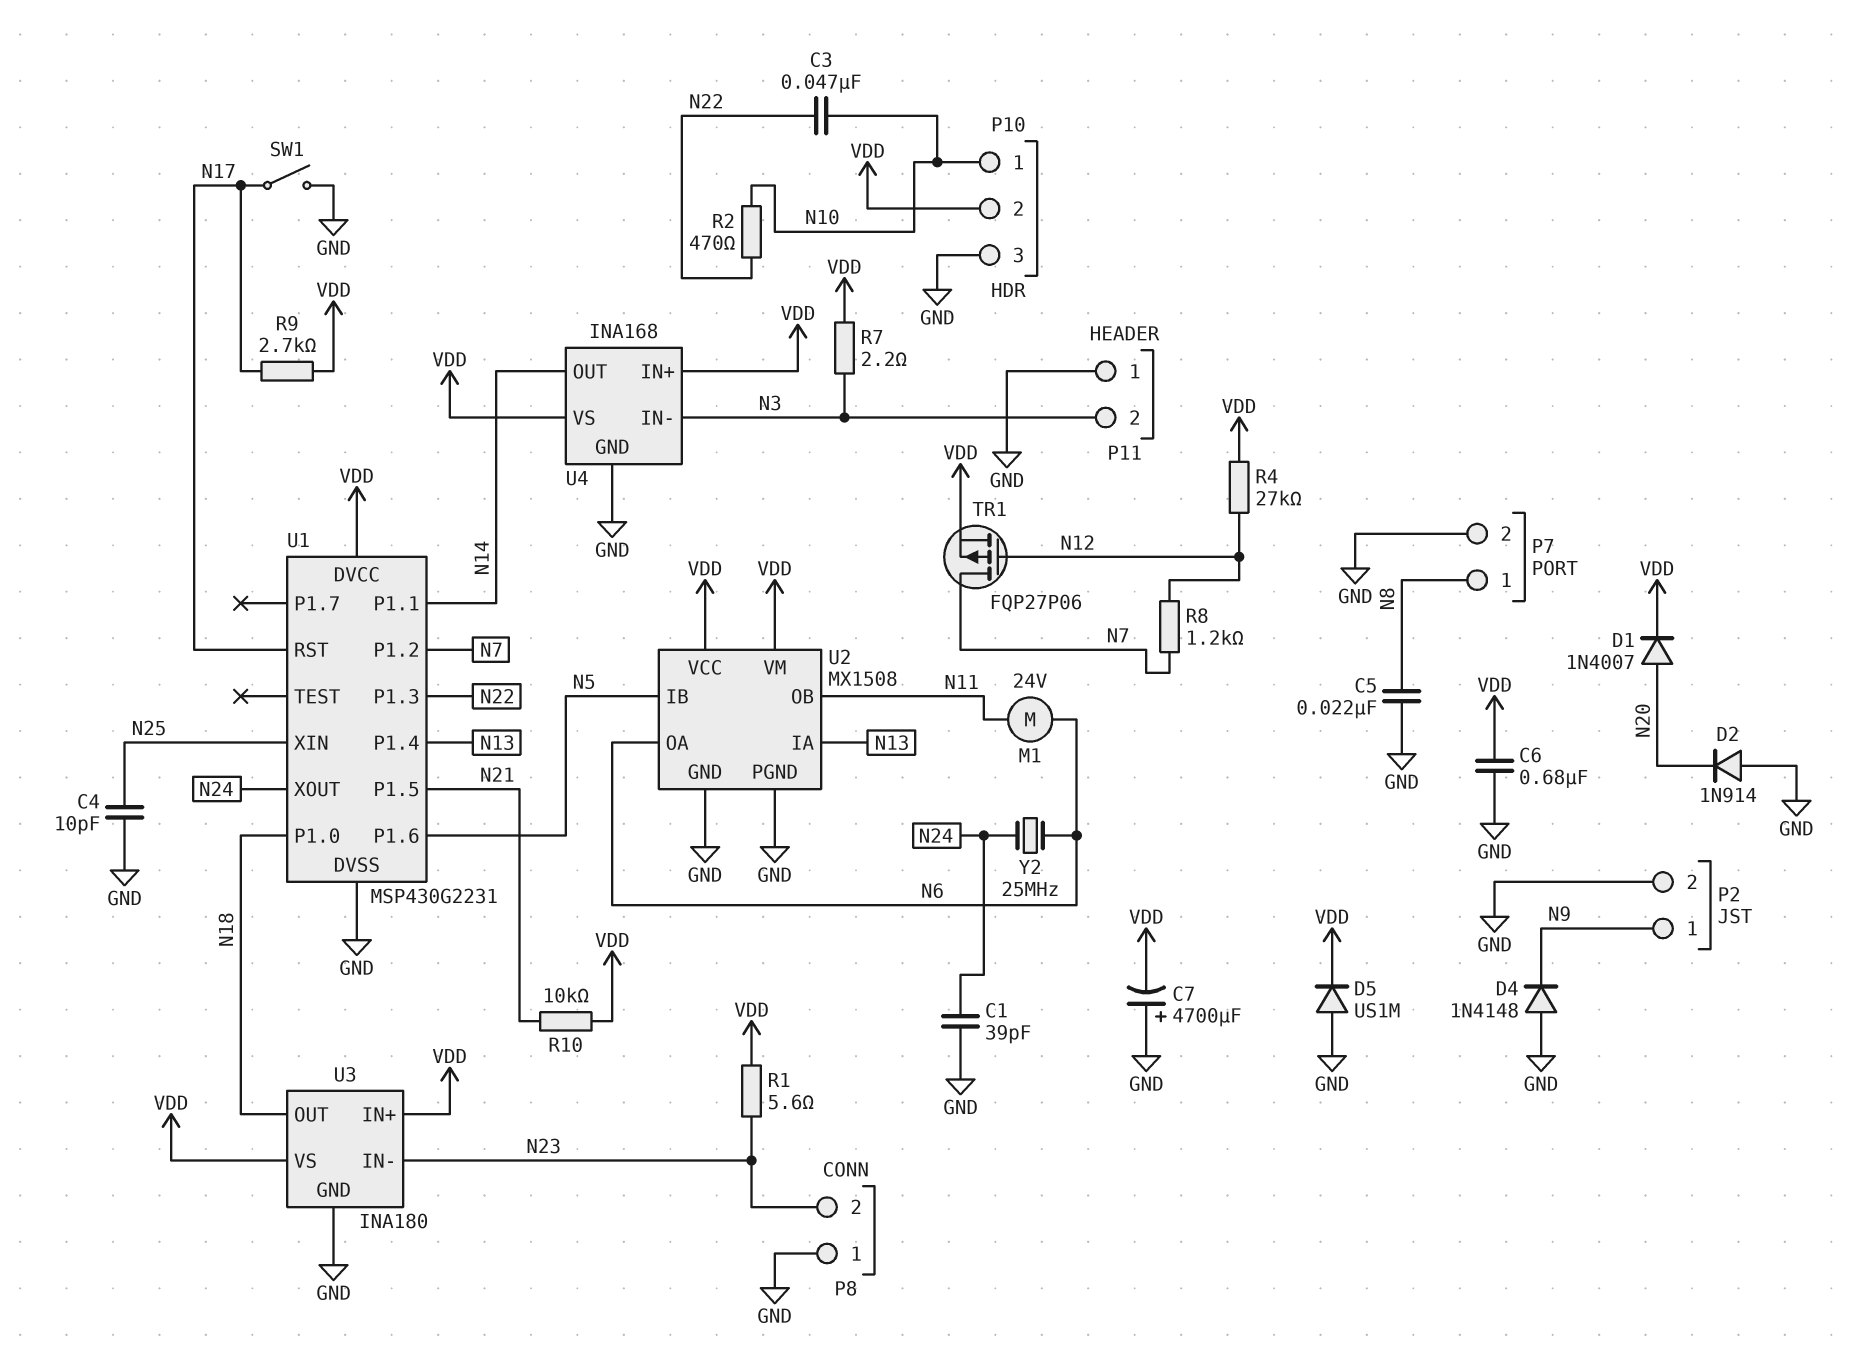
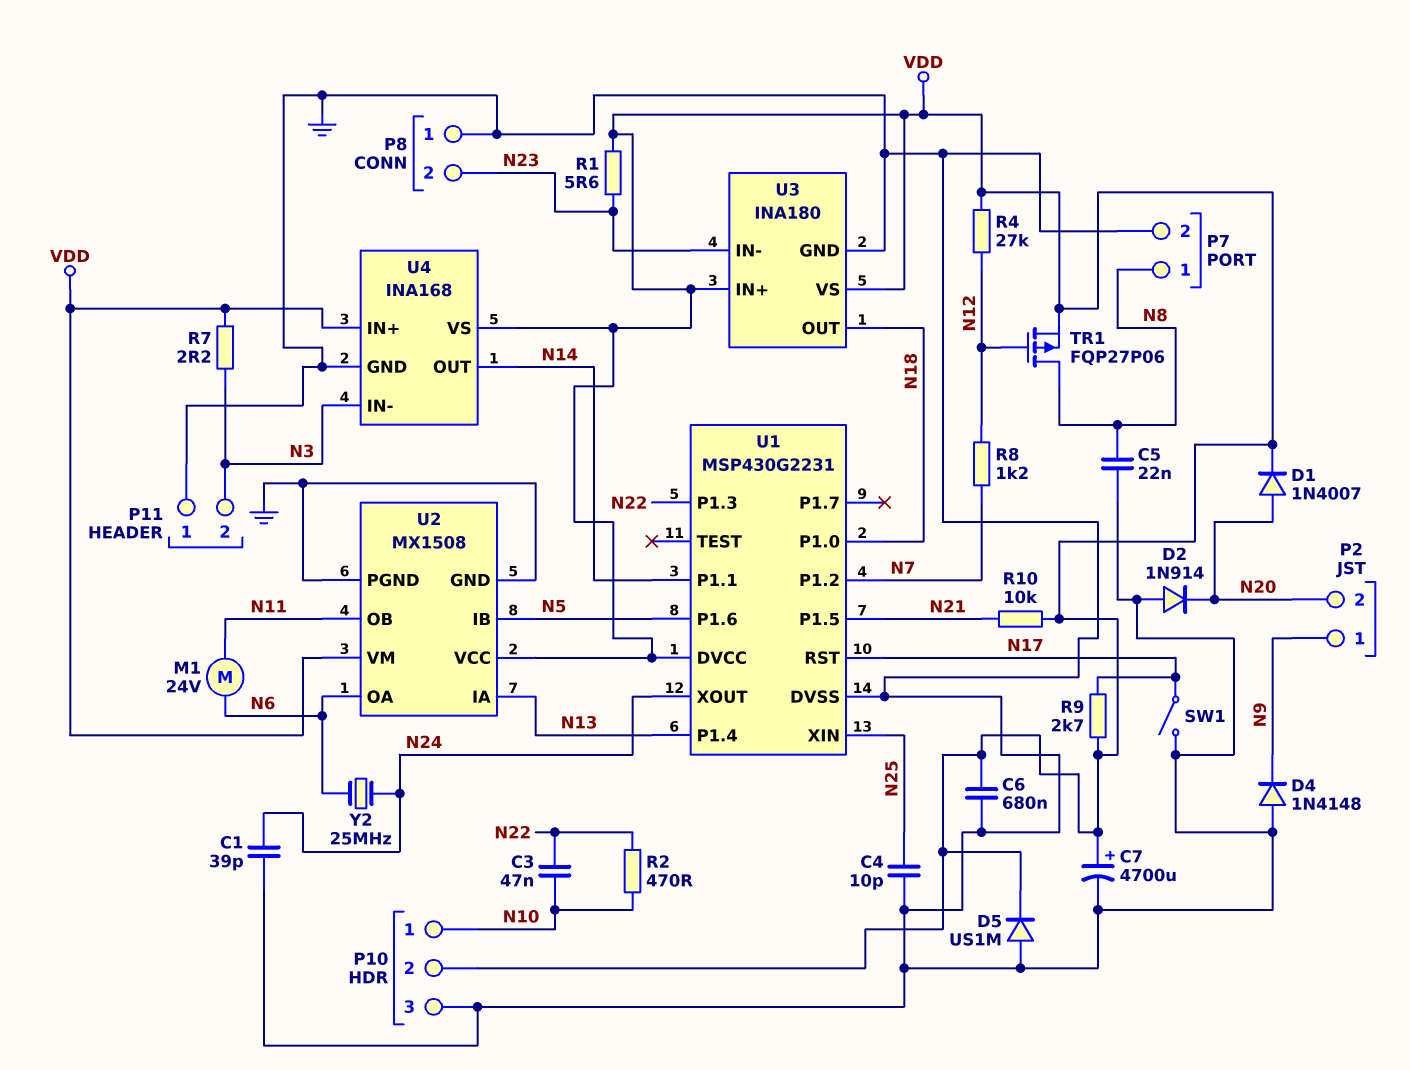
C7: 4700uF (plus GND, minus VDD) -> 4700uF (plus VDD, minus GND)
P2 pin 2: GND -> N20
TR1: PMOS FQP27P06 (G N12, D N7, S VDD) -> PMOS FQP27P06 (G N12, D N8, S VDD)

